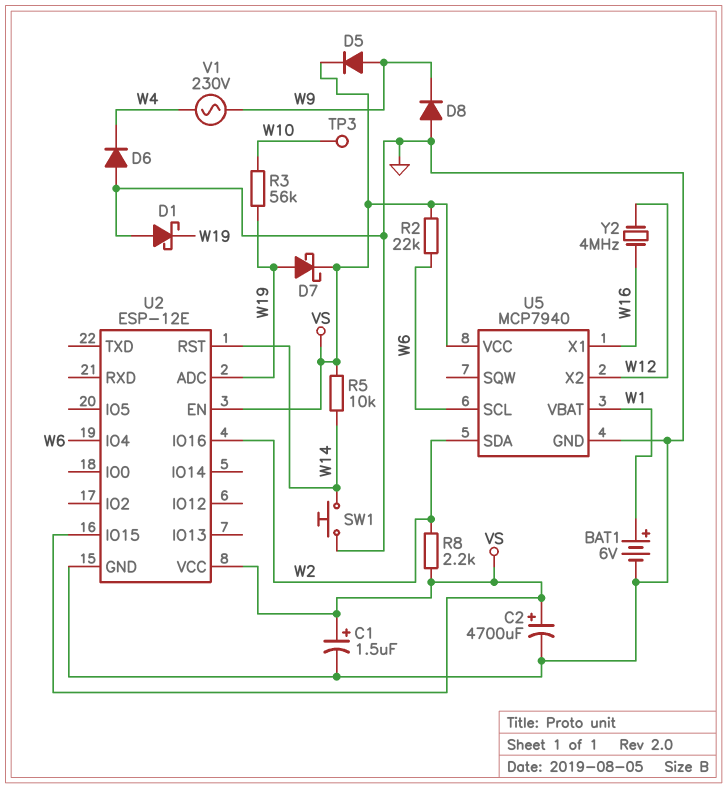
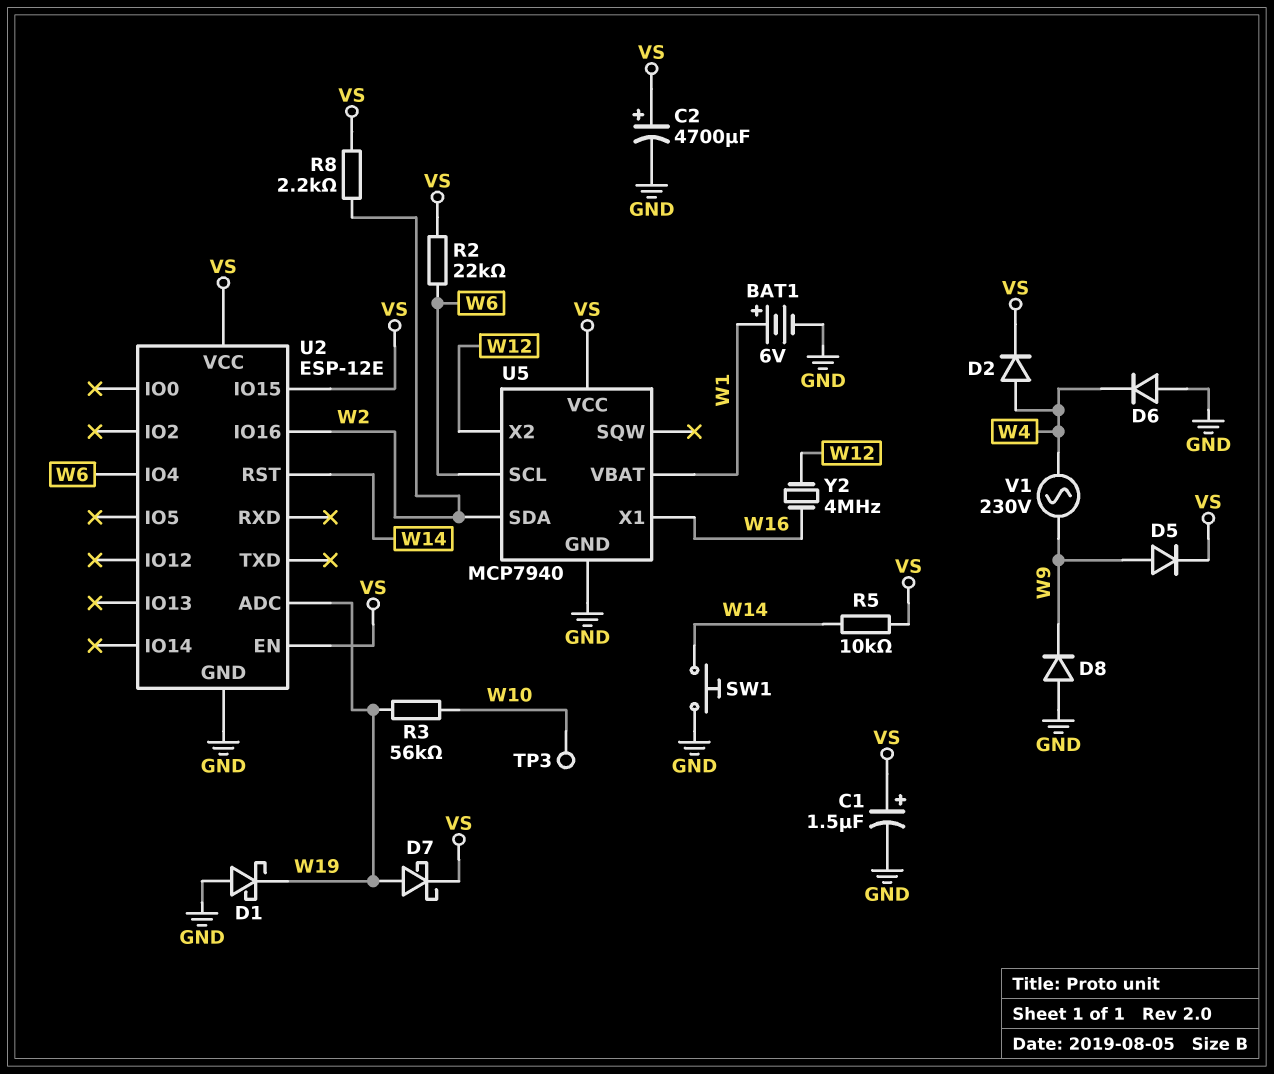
D2: none -> diode (A W4, K VS)

